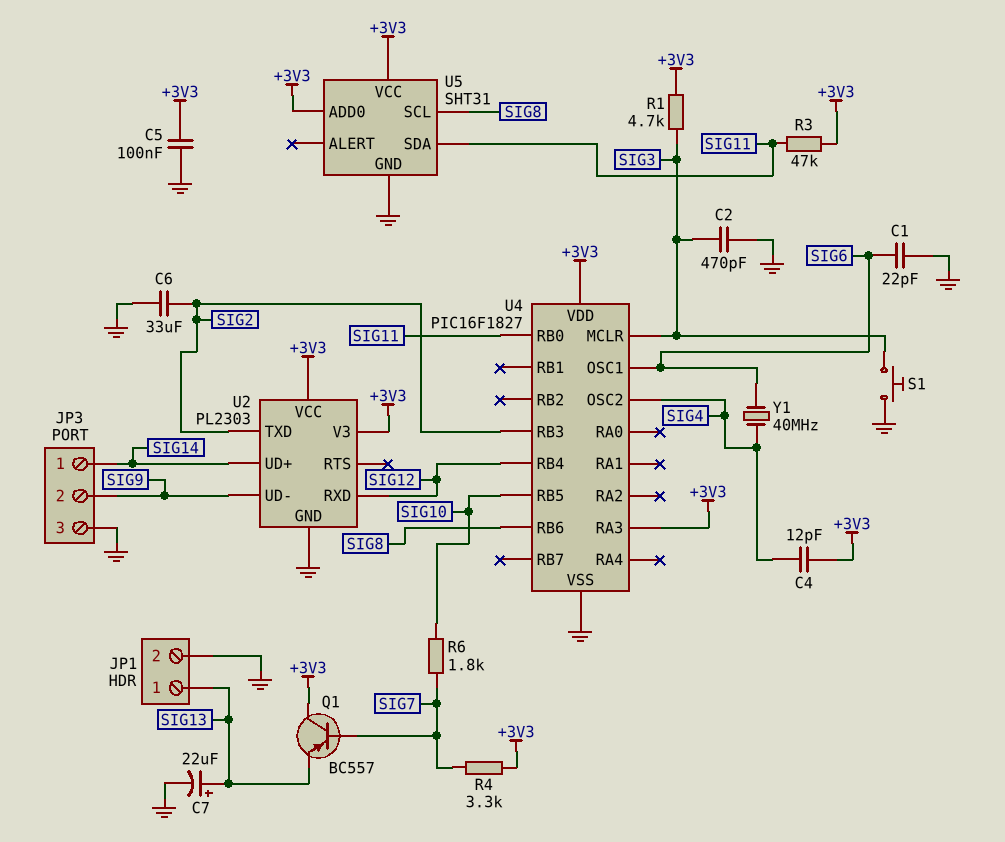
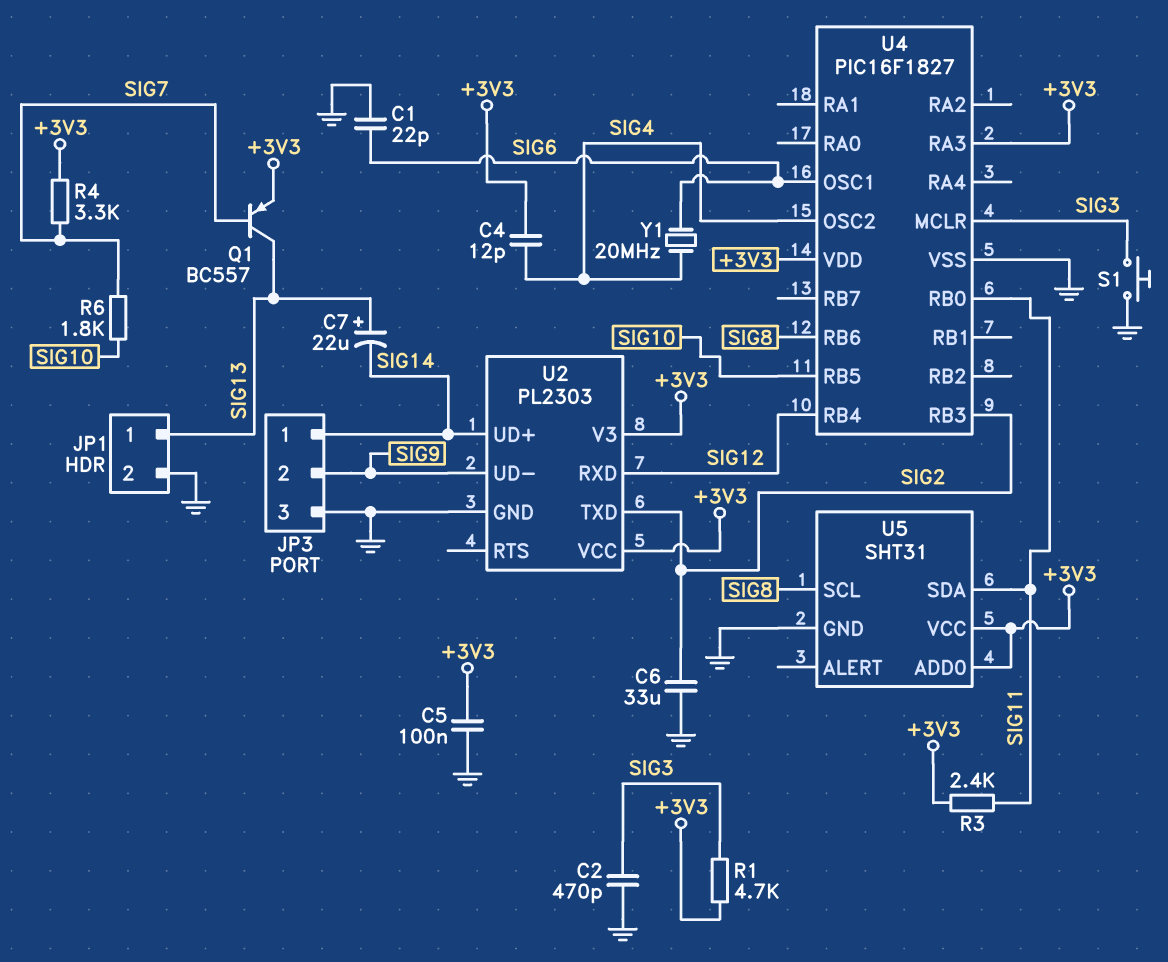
C7: 22uF (plus SIG13, minus GND) -> 22uF (plus SIG13, minus SIG14)
Q1: PNP BC557 (B SIG7, C +3V3, E SIG13) -> PNP BC557 (B SIG7, C SIG13, E +3V3)
R3: 47k (+3V3, SIG11) -> 2.4k (+3V3, SIG11)
Y1: 40MHz (SIG4, SIG6) -> 20MHz (SIG4, SIG6)

